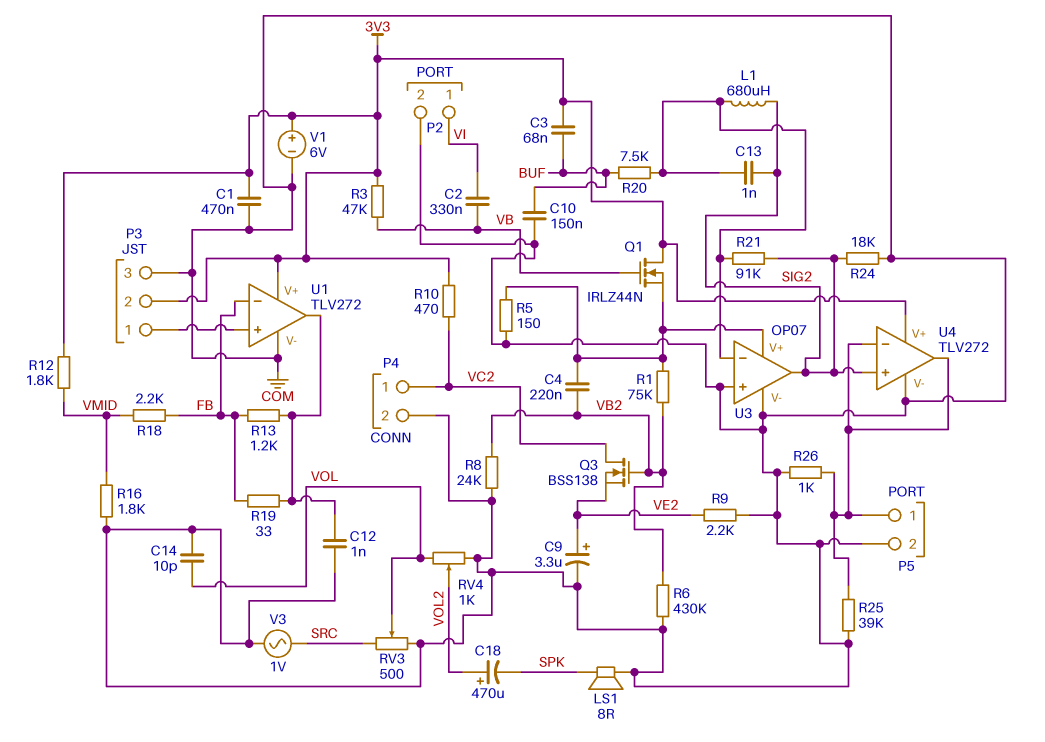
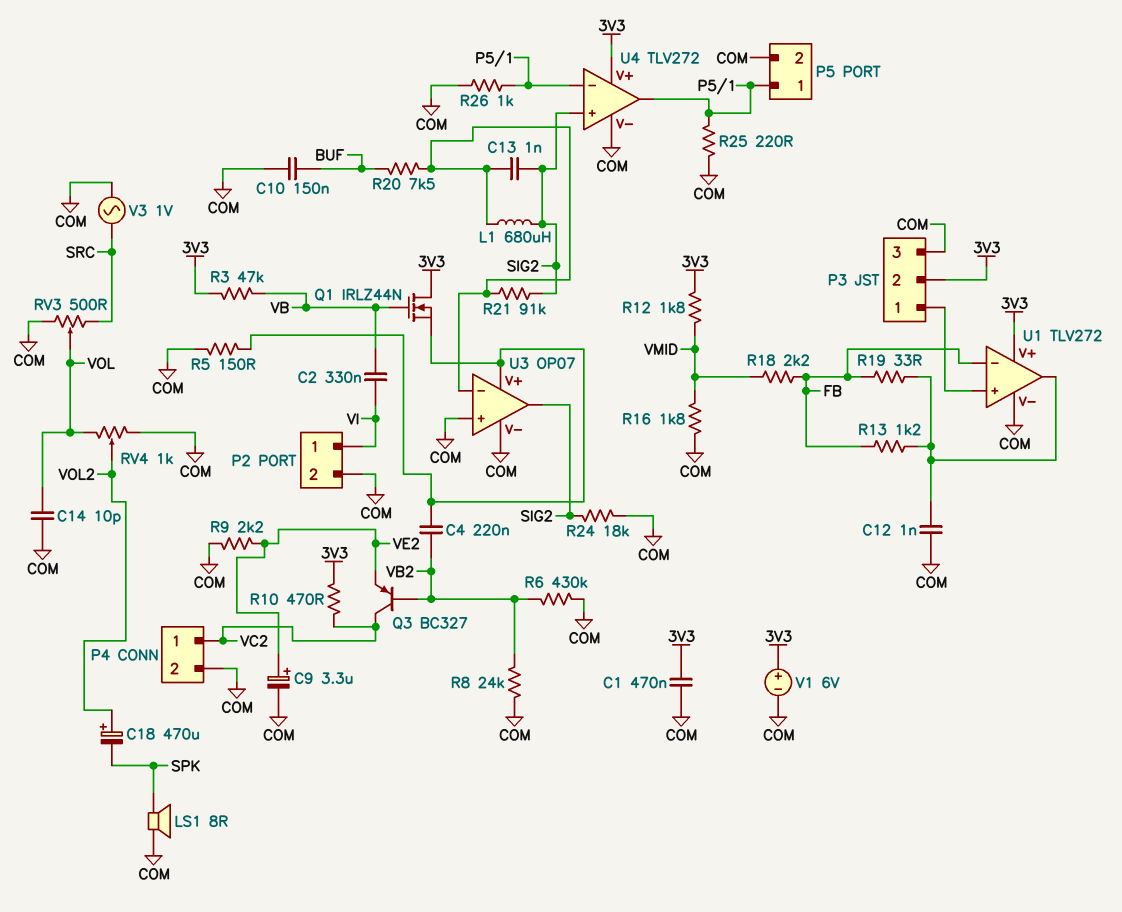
C3: 68nF (3V3, BUF) -> none
Q3: NMOS BSS138 (G VB2, D VC2, S VE2) -> PNP BC327 (B VB2, C VC2, E VE2)
R1: 75k (U3/V+, VB2) -> none
R25: 39k (COM, P5/1) -> 220 (COM, P5/1)

